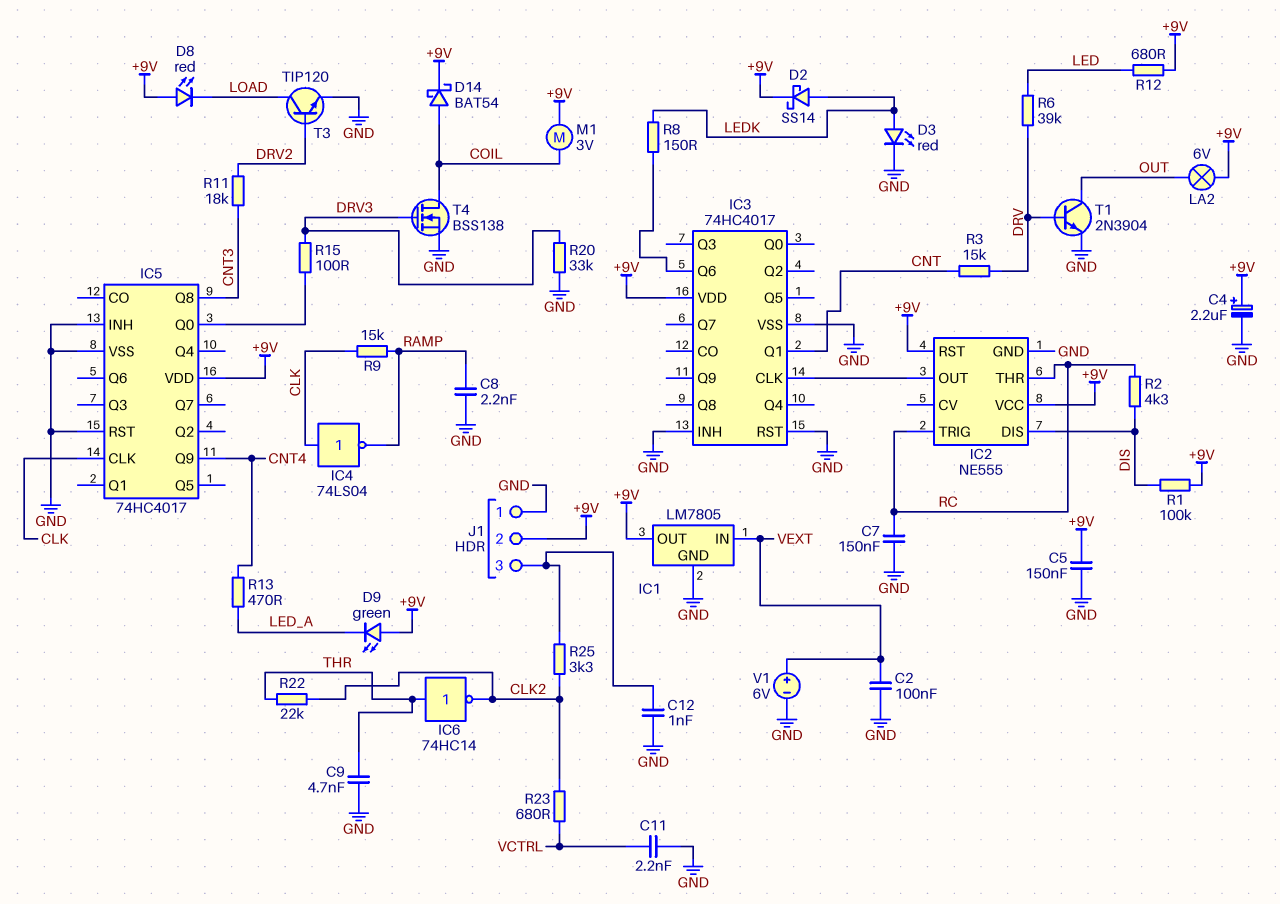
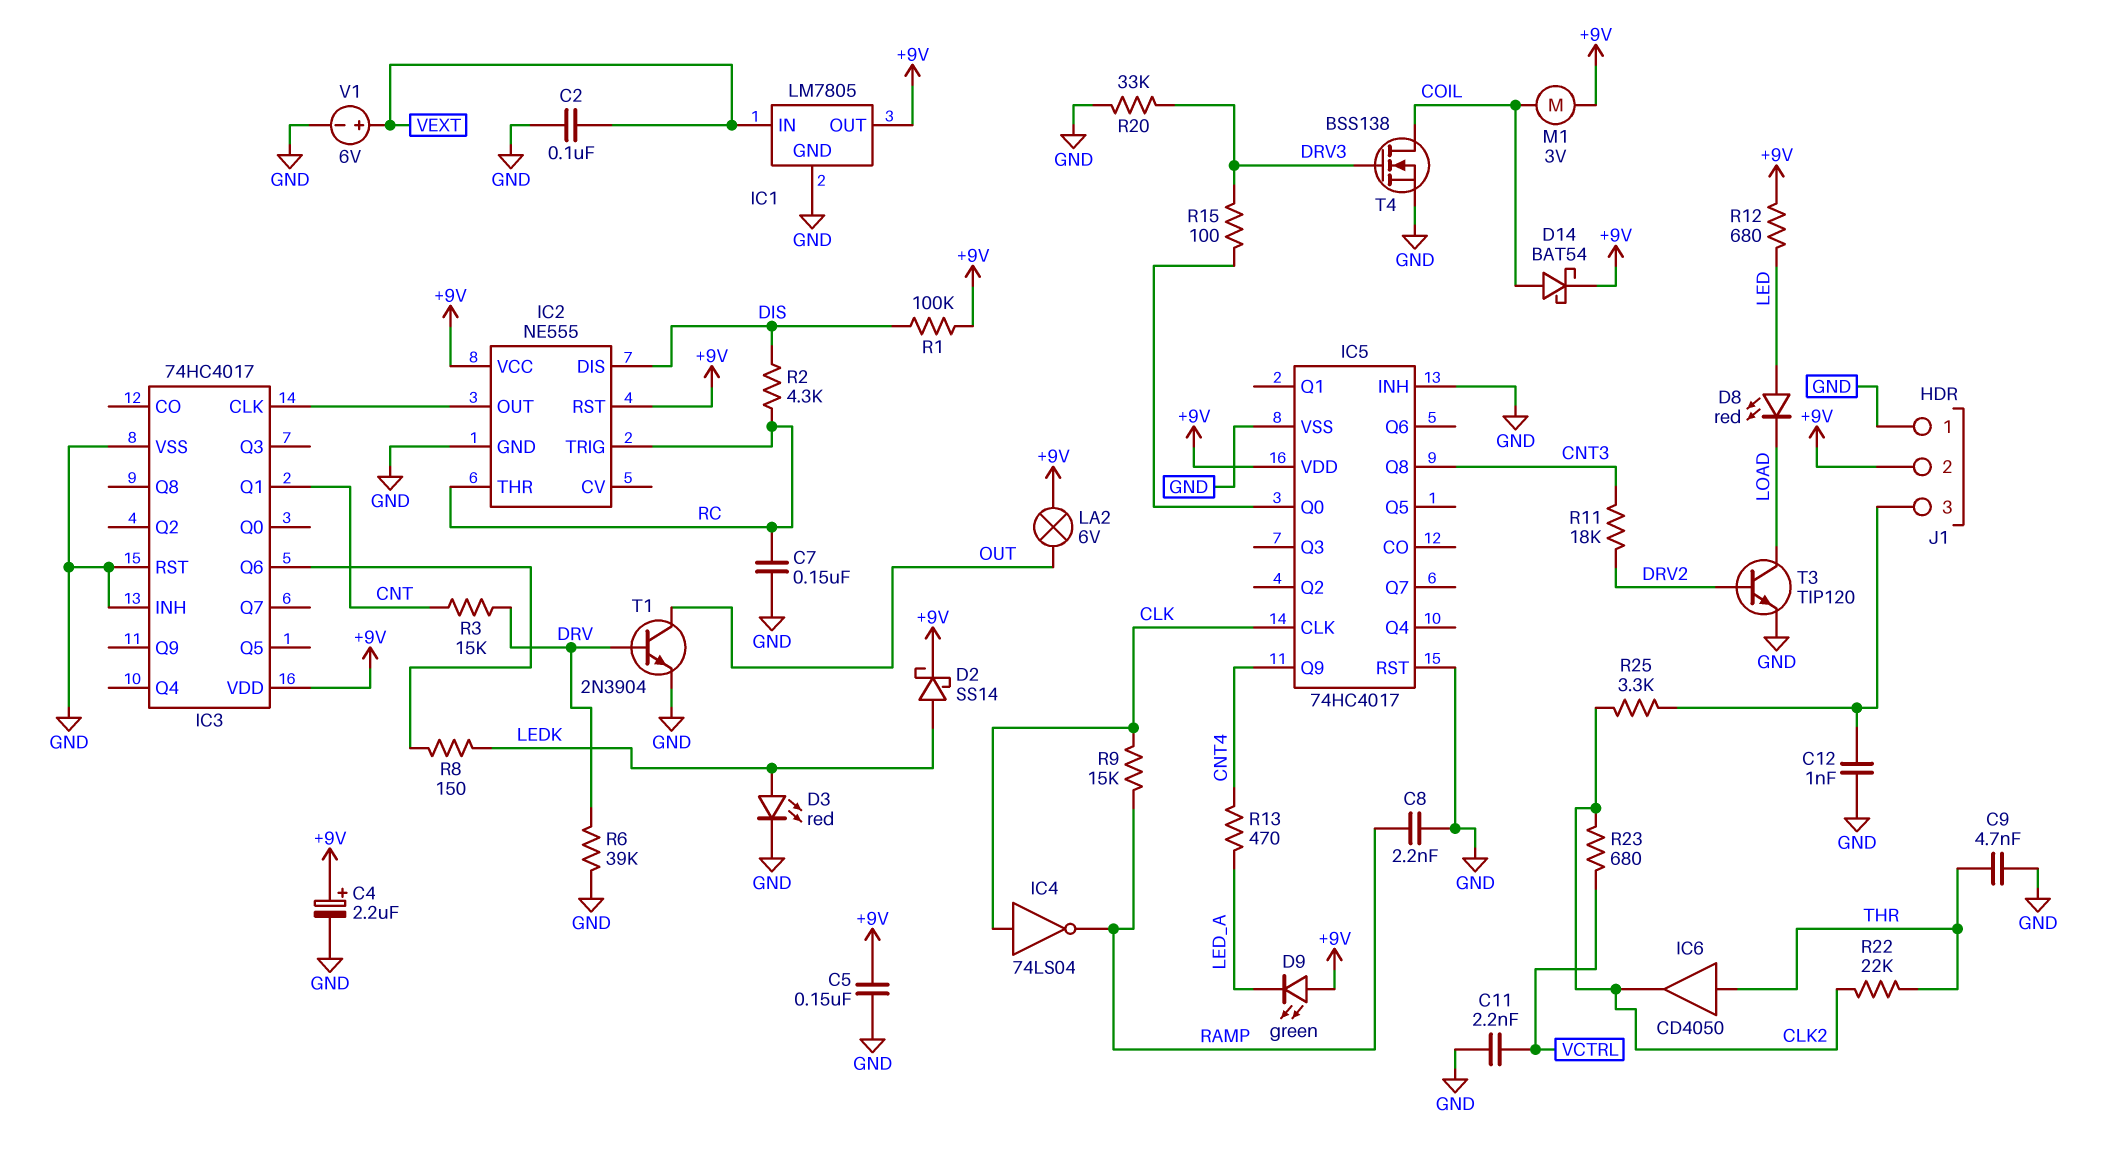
D8: LED red (A +9V, K LOAD) -> LED red (A LED, K LOAD)
IC6: NOT 74HC14 (in THR, out CLK2) -> buffer CD4050 (in THR, out CLK2)
R6: 39k (DRV, LED) -> 39k (DRV, GND)

